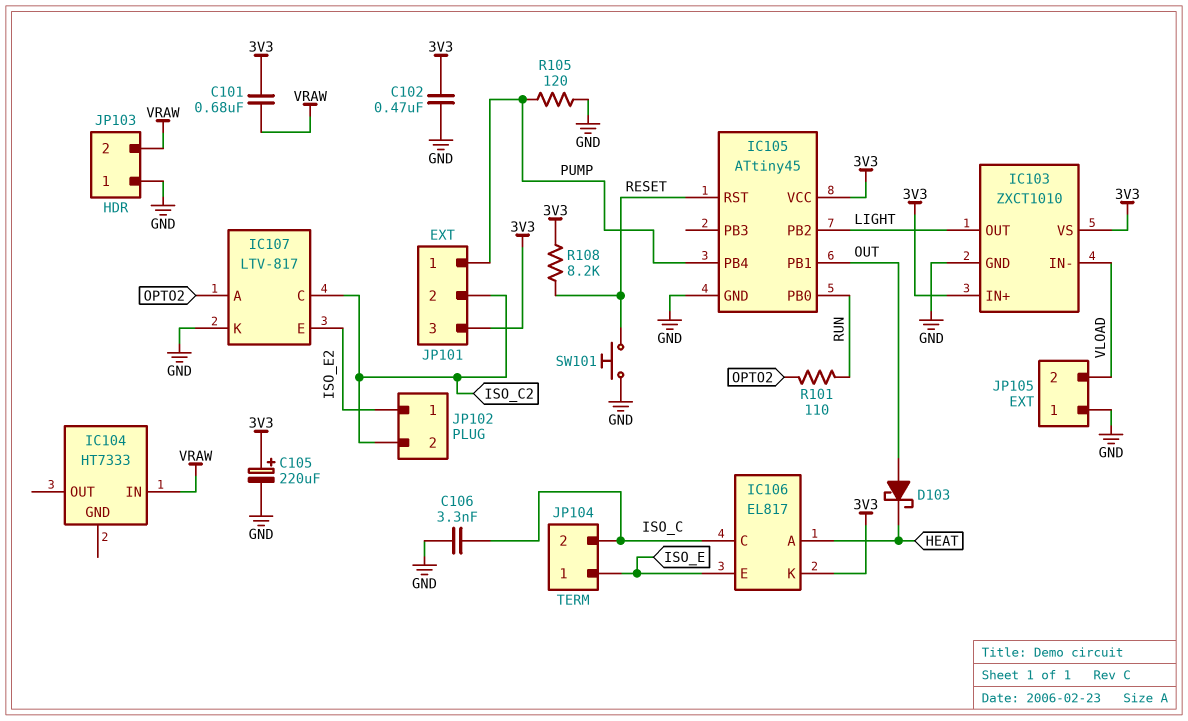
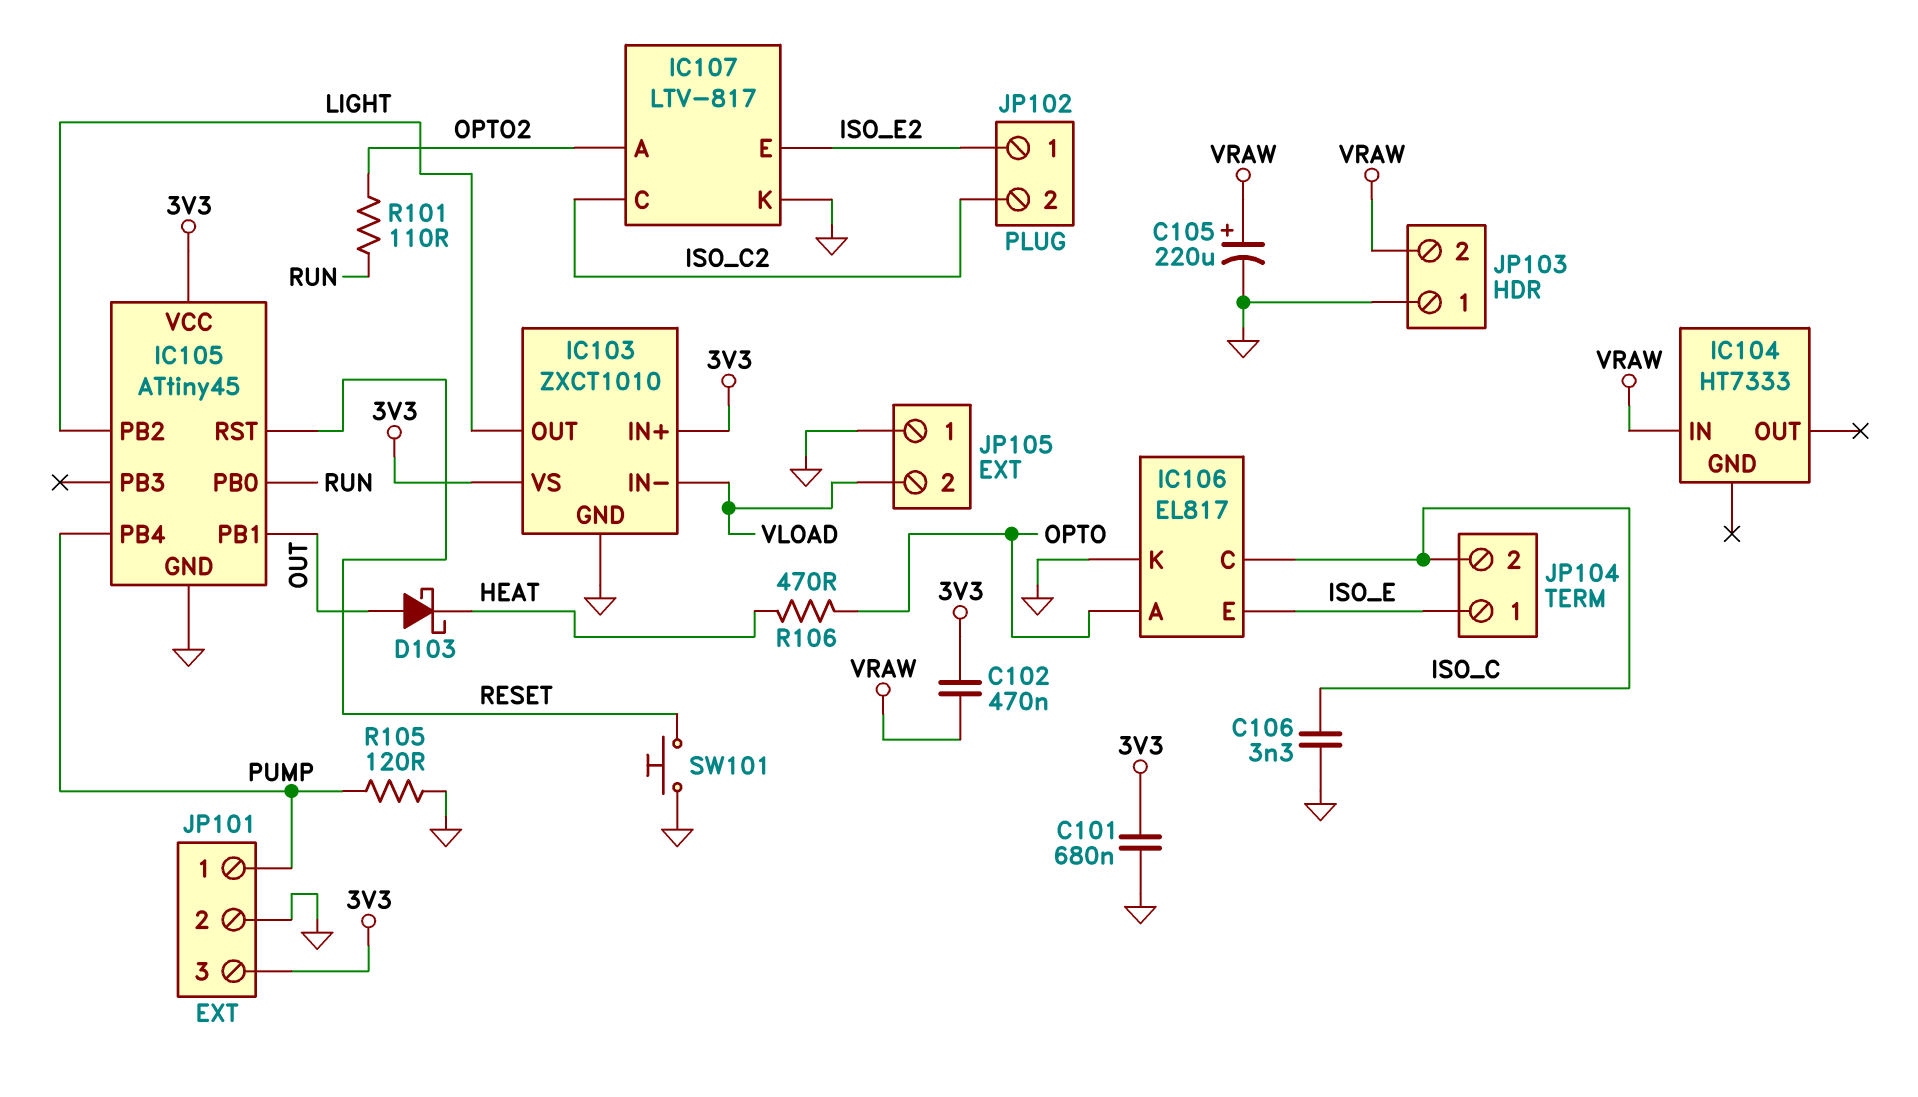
C101: 680nF (3V3, VRAW) -> 680nF (3V3, GND)
C102: 470nF (3V3, GND) -> 470nF (3V3, VRAW)
C105: 220uF (plus 3V3, minus GND) -> 220uF (plus VRAW, minus GND)
IC106 pin A: HEAT -> OPTO
IC106 pin K: 3V3 -> GND
JP101 pin 2: ISO_C2 -> GND
R106: none -> 470 (HEAT, OPTO)
R108: 8.2k (3V3, RESET) -> none

